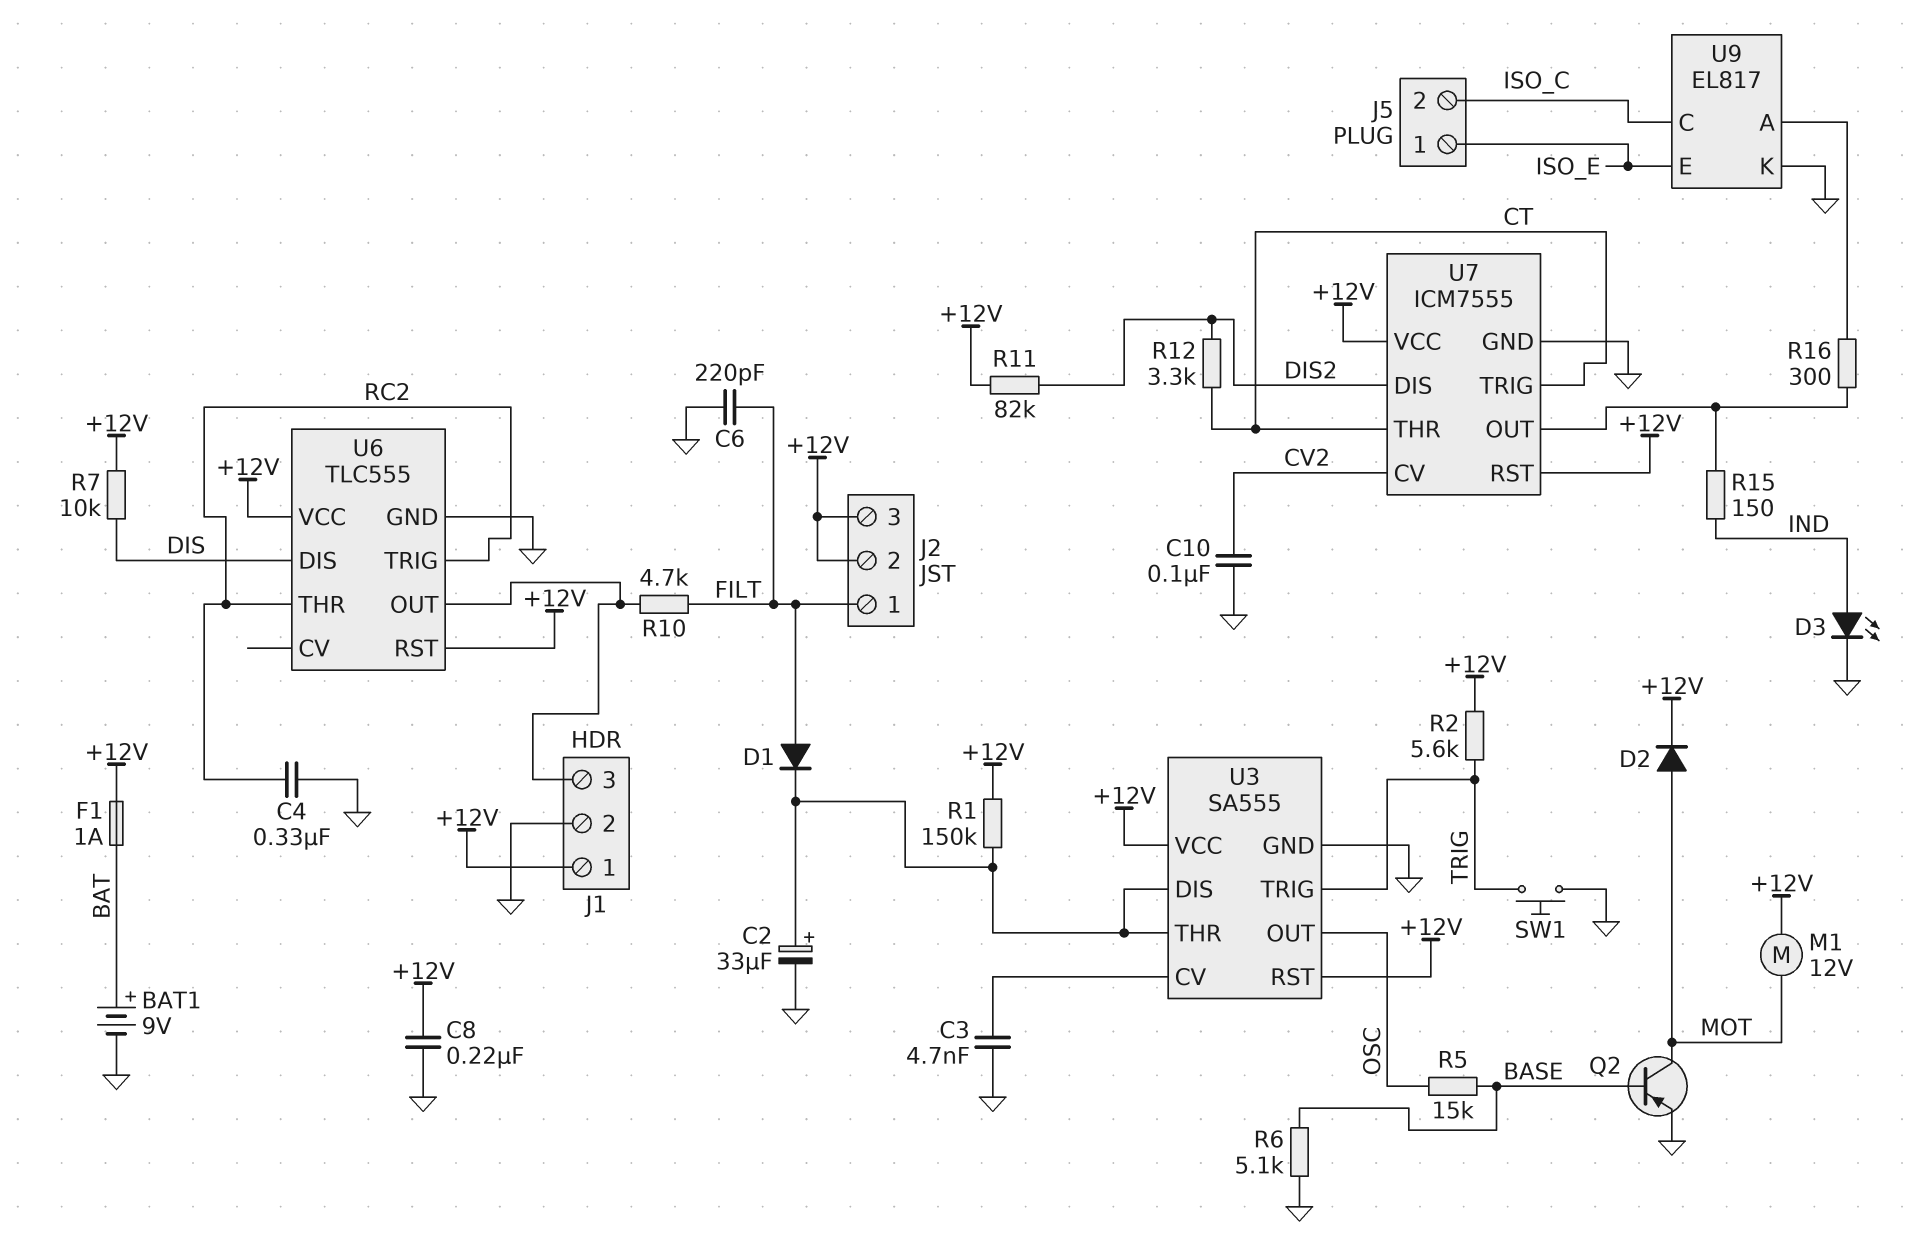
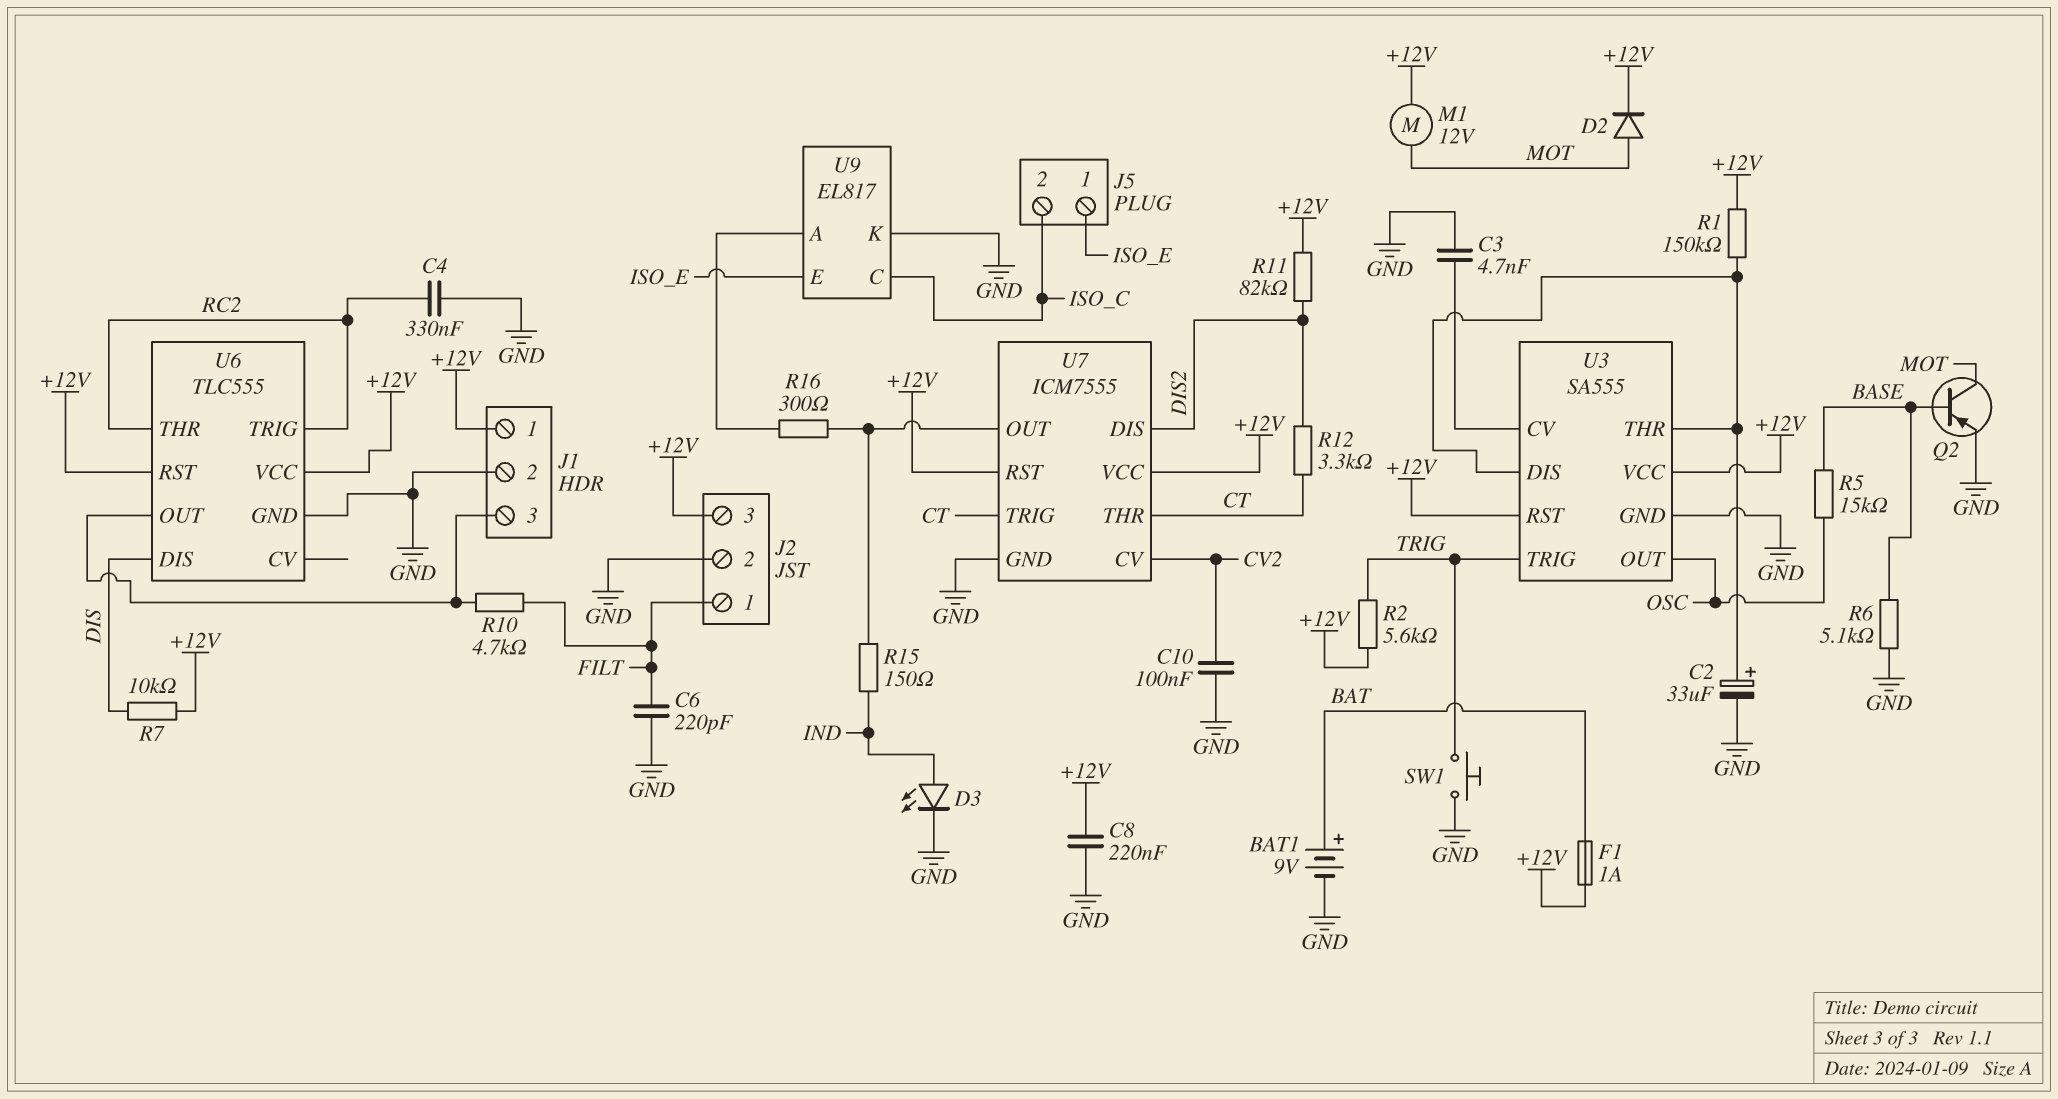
D1: diode (A FILT, K U3/DIS) -> none
J2 pin 2: +12V -> GND

